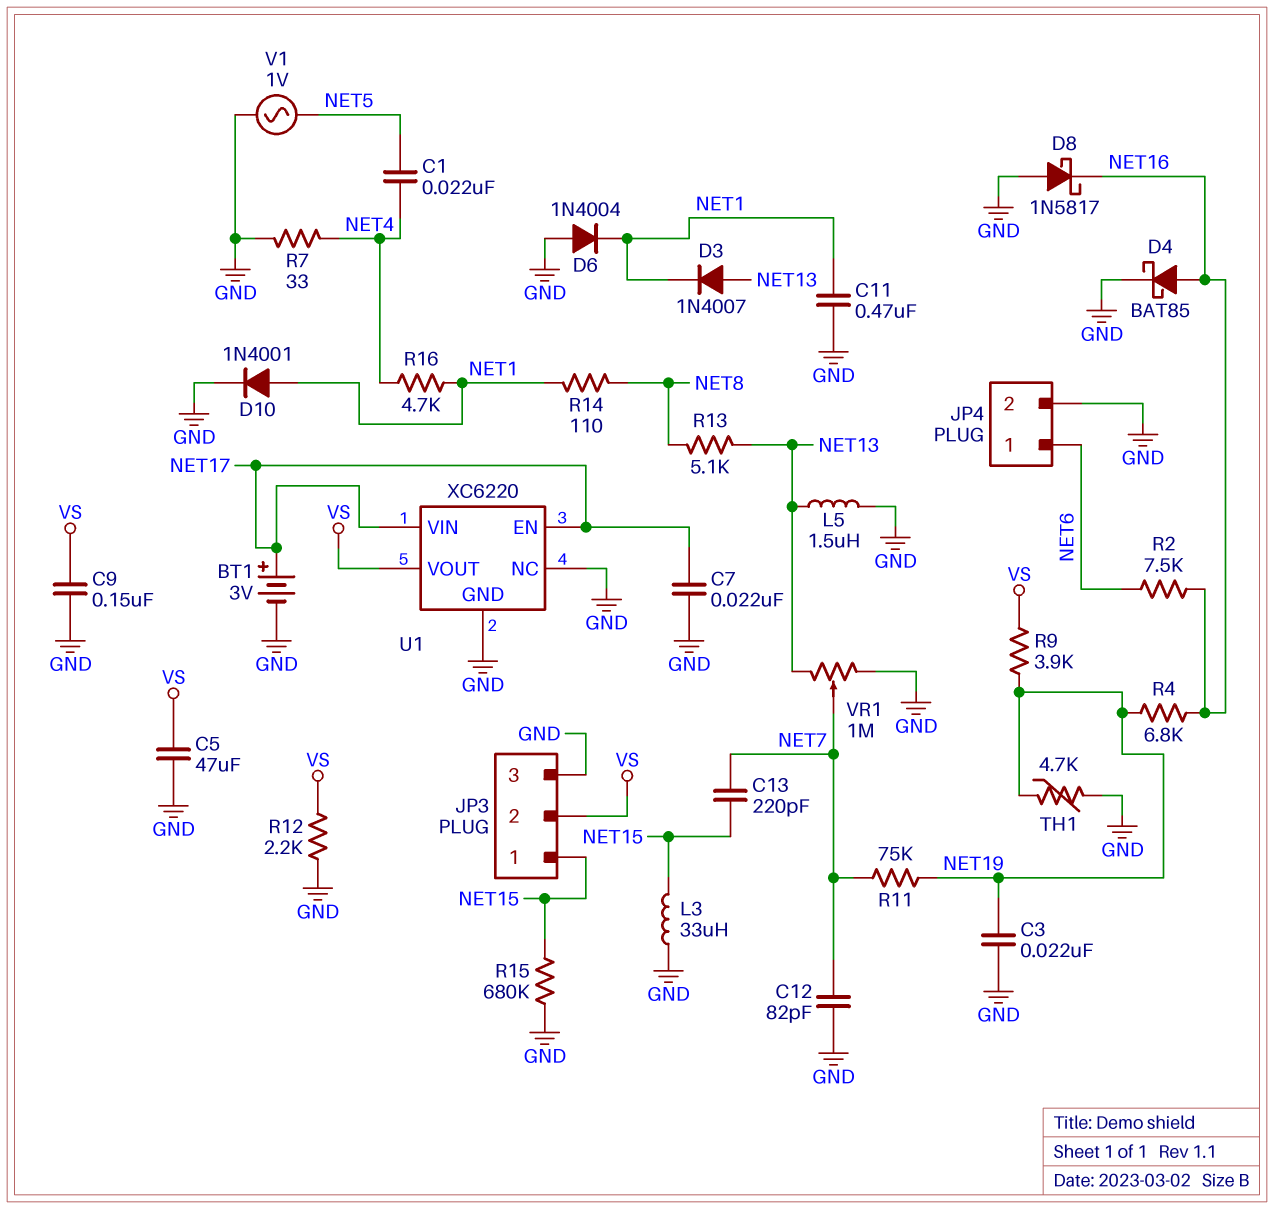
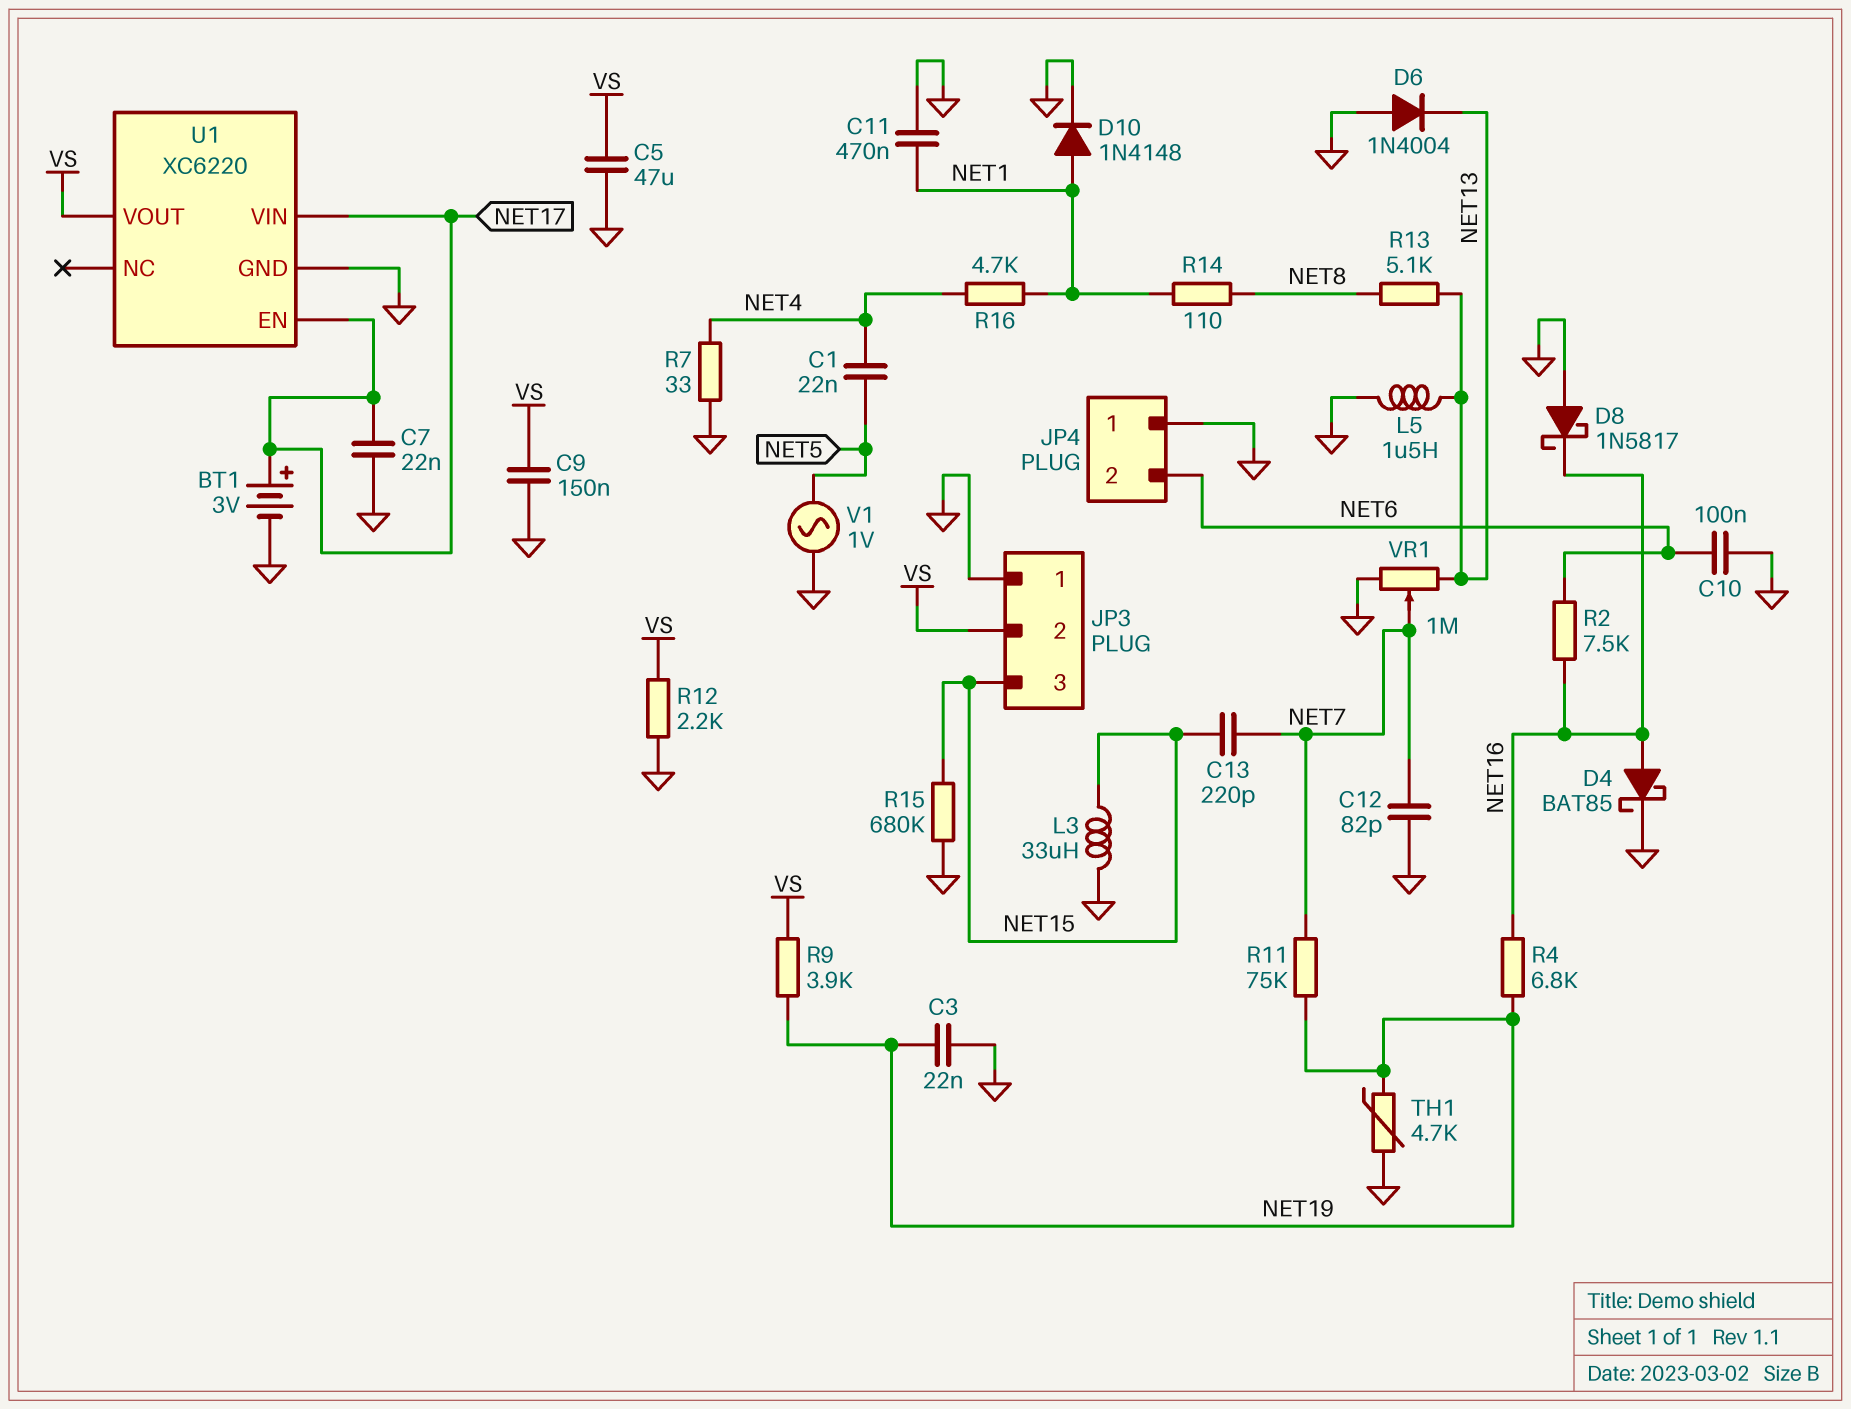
C10: none -> 100nF (GND, NET6)
D3: diode 1N4007 (A NET13, K NET1) -> none
D6: diode 1N4004 (A GND, K NET1) -> diode 1N4004 (A GND, K NET13)
D10: diode 1N4001 (A NET1, K GND) -> diode 1N4148 (A NET1, K GND)
JP3 pin 1: NET15 -> GND
JP3 pin 3: GND -> NET15
JP4 pin 1: NET6 -> GND
JP4 pin 2: GND -> NET6
U1 pin NC: GND -> none

